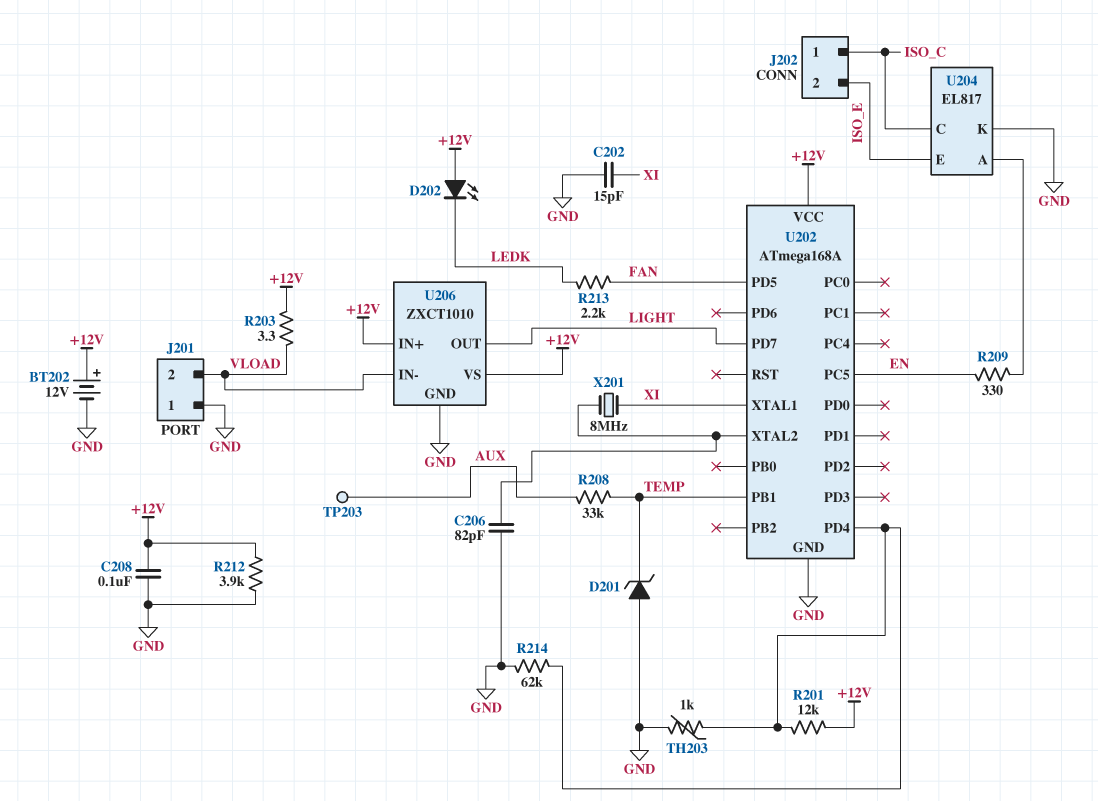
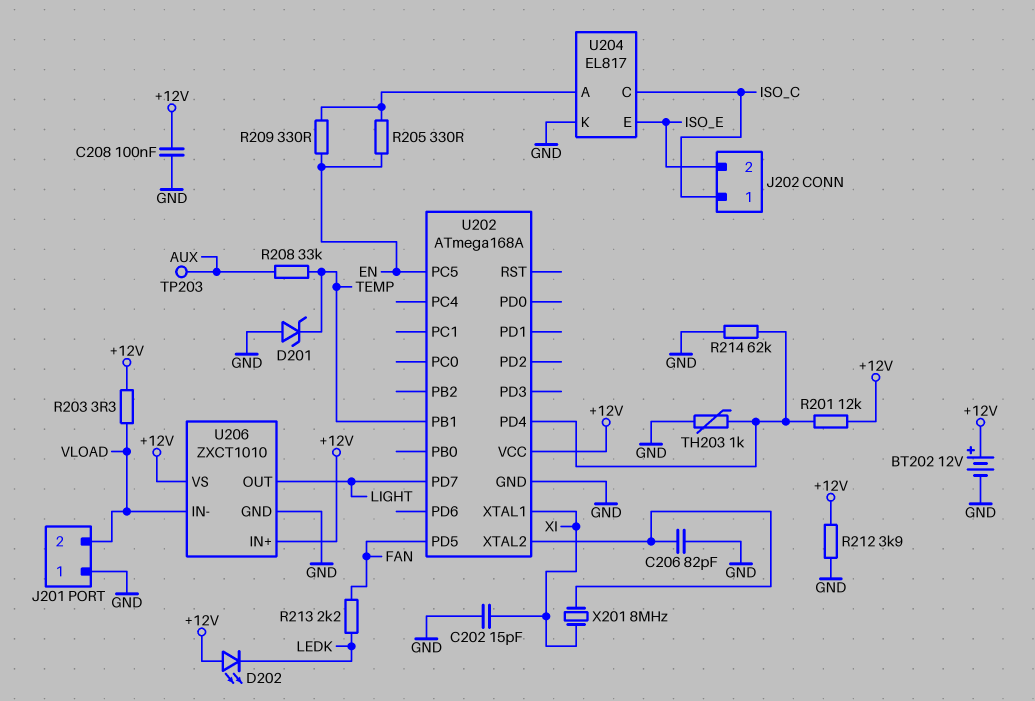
R205: none -> 330 (EN, U204/A)

